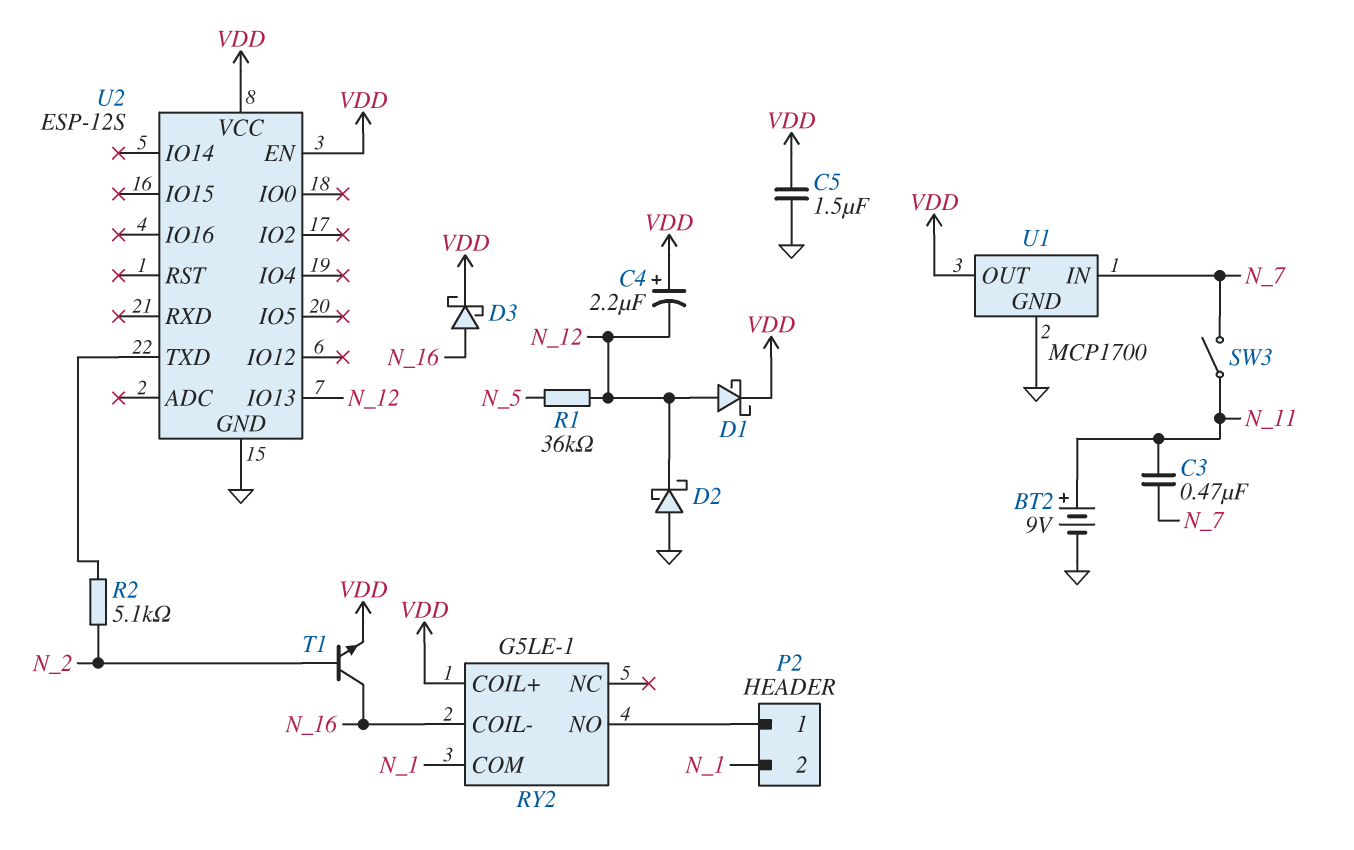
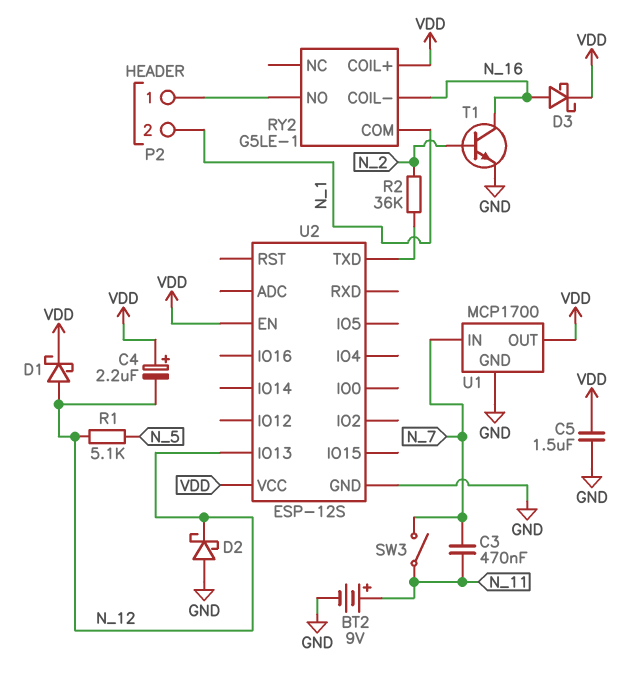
R1: 36k (N_5, N_12) -> 5.1k (N_5, N_12)
R2: 5.1k (N_2, U2/TXD) -> 36k (N_2, U2/TXD)
T1: NPN (B N_2, C N_16, E VDD) -> NPN (B N_2, C N_16, E GND)

